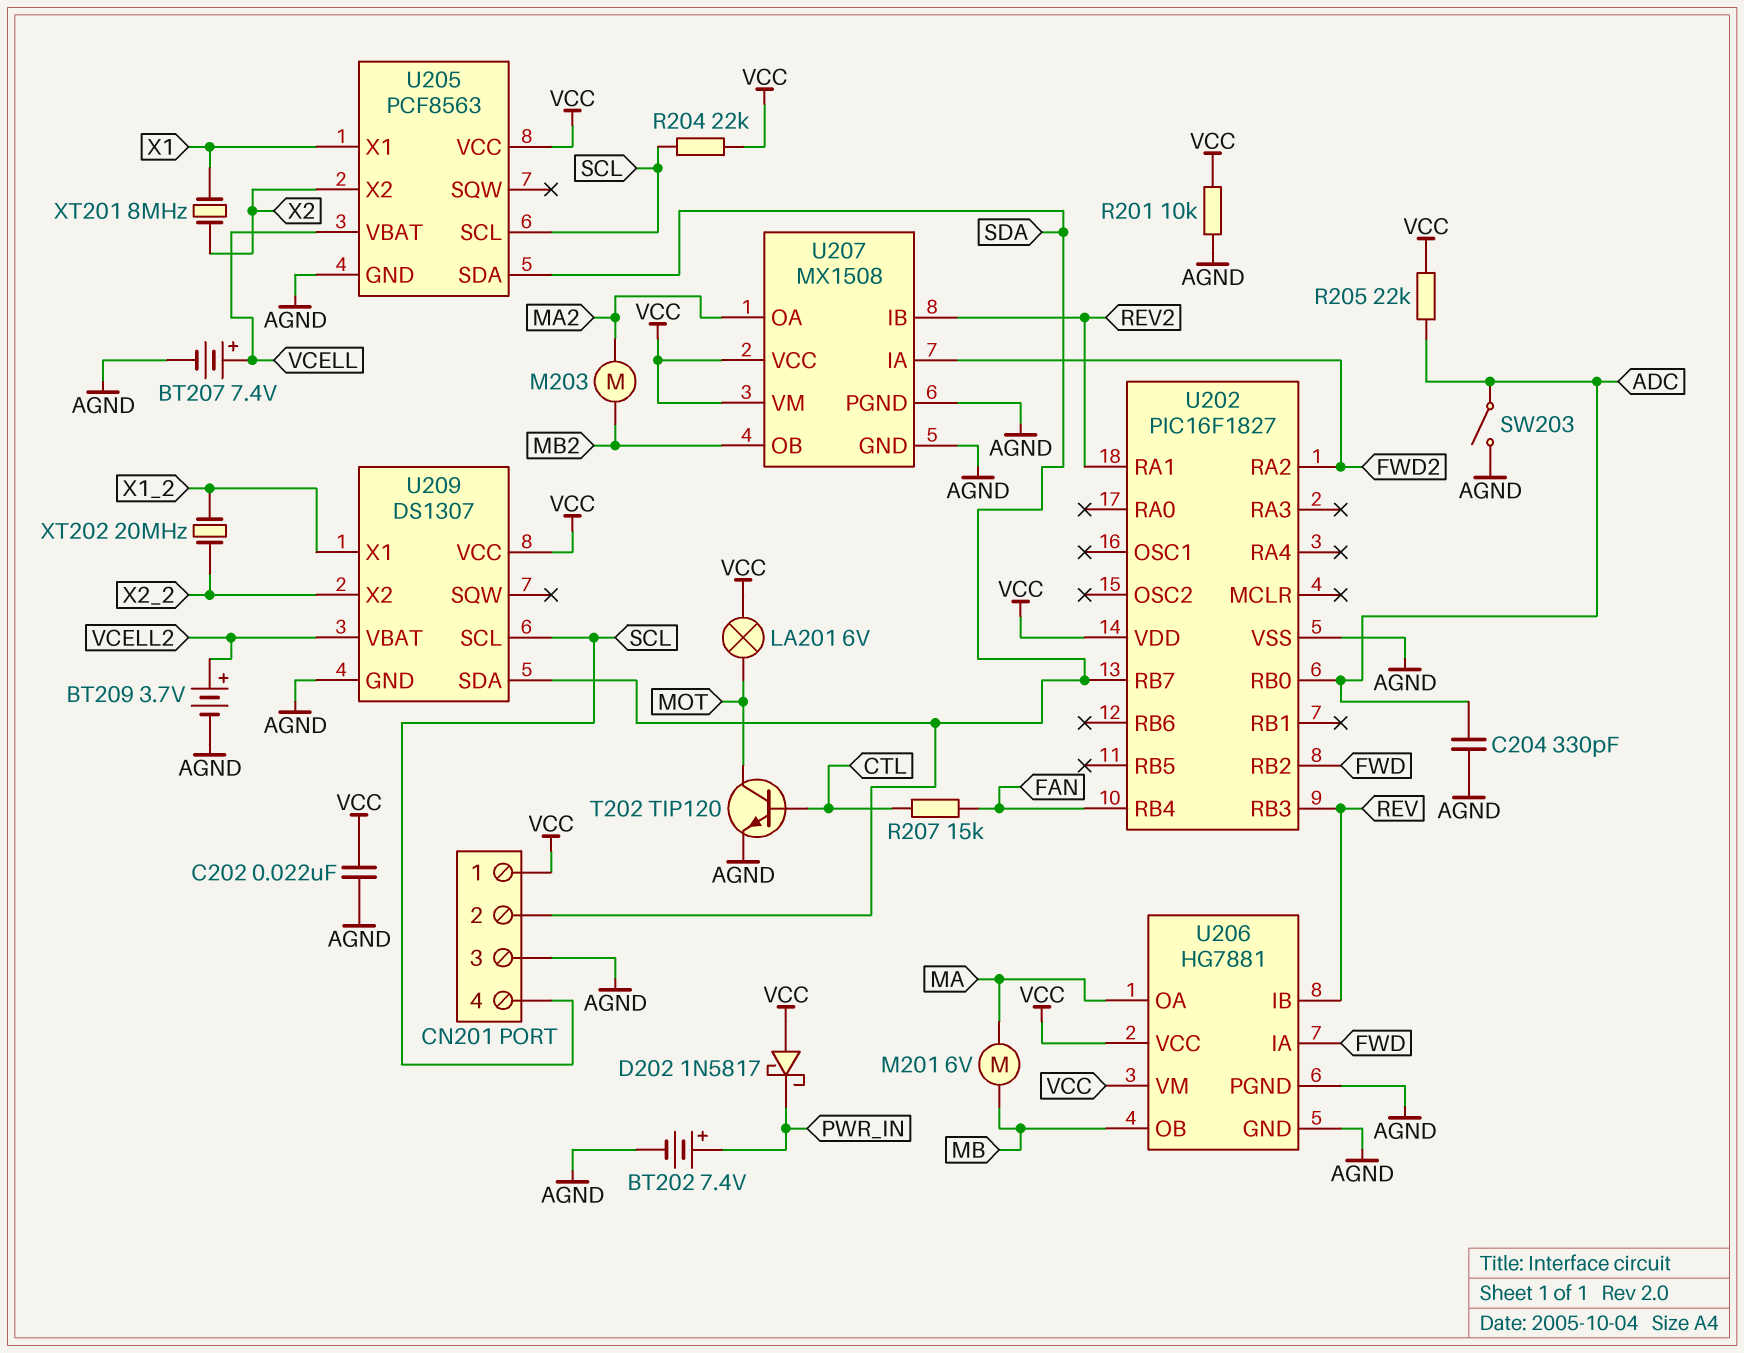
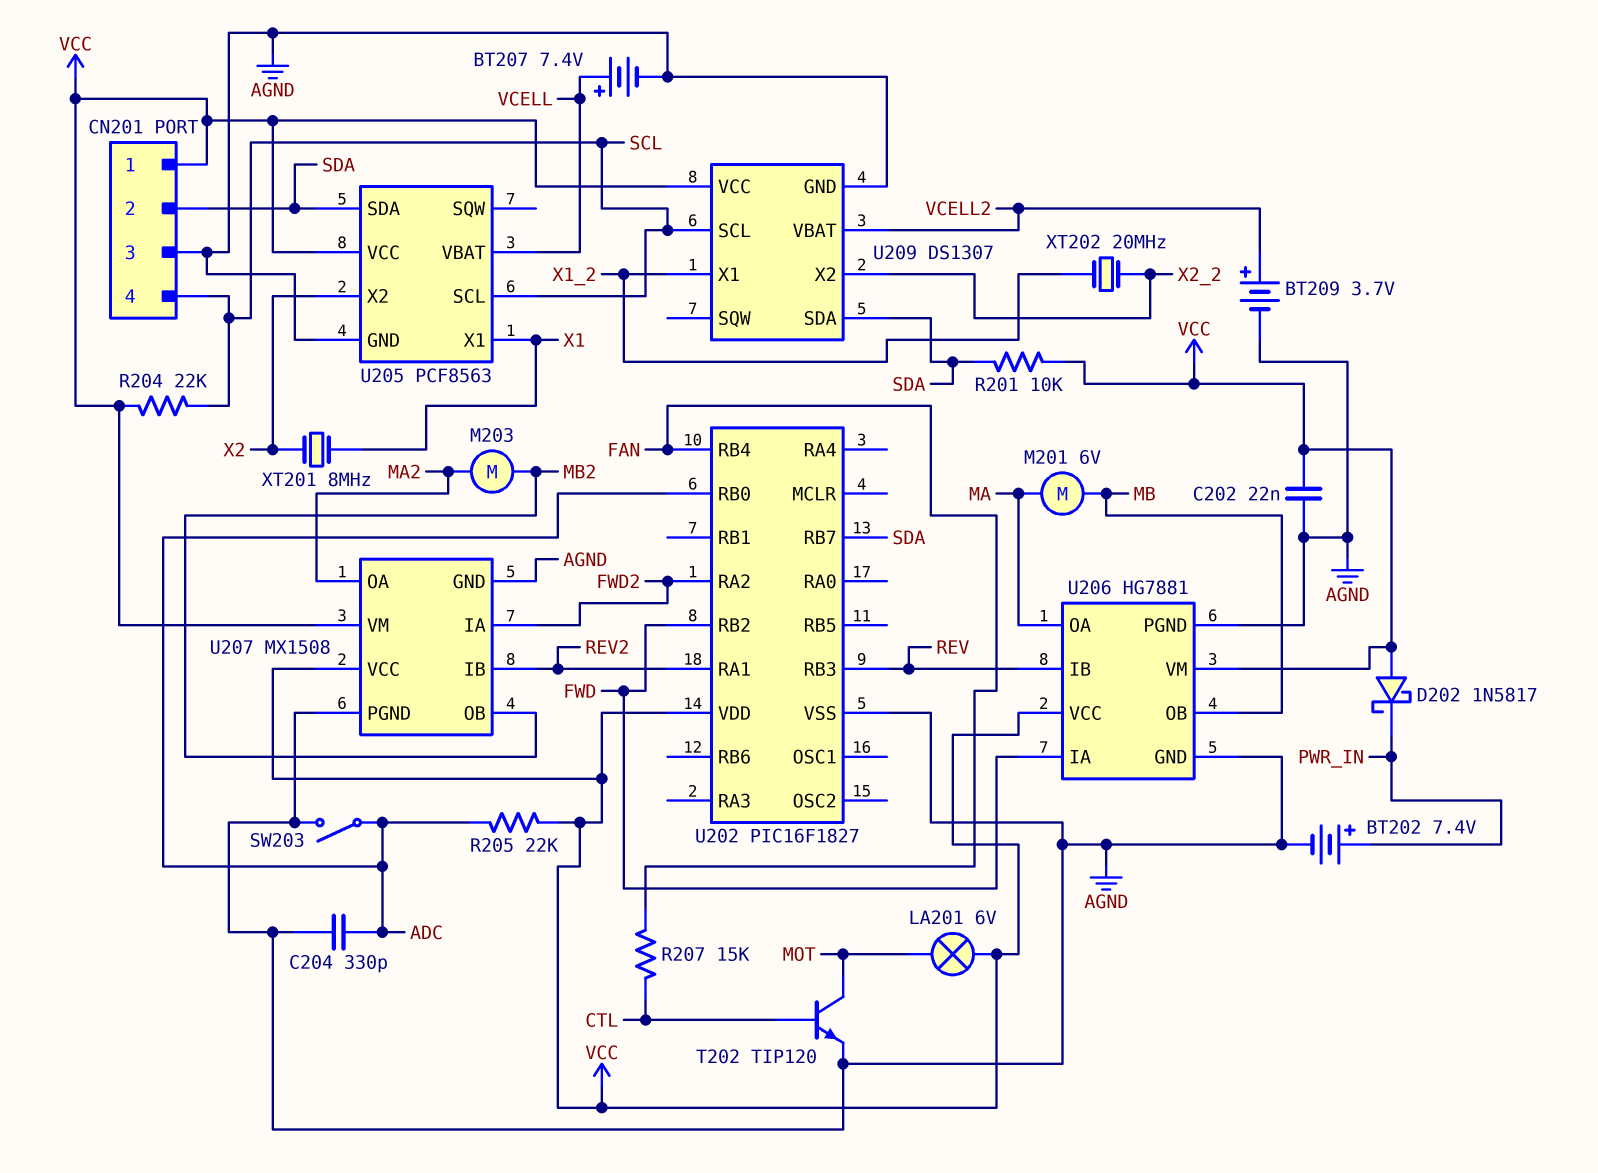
R201: 10k (AGND, VCC) -> 10k (SDA, VCC)

